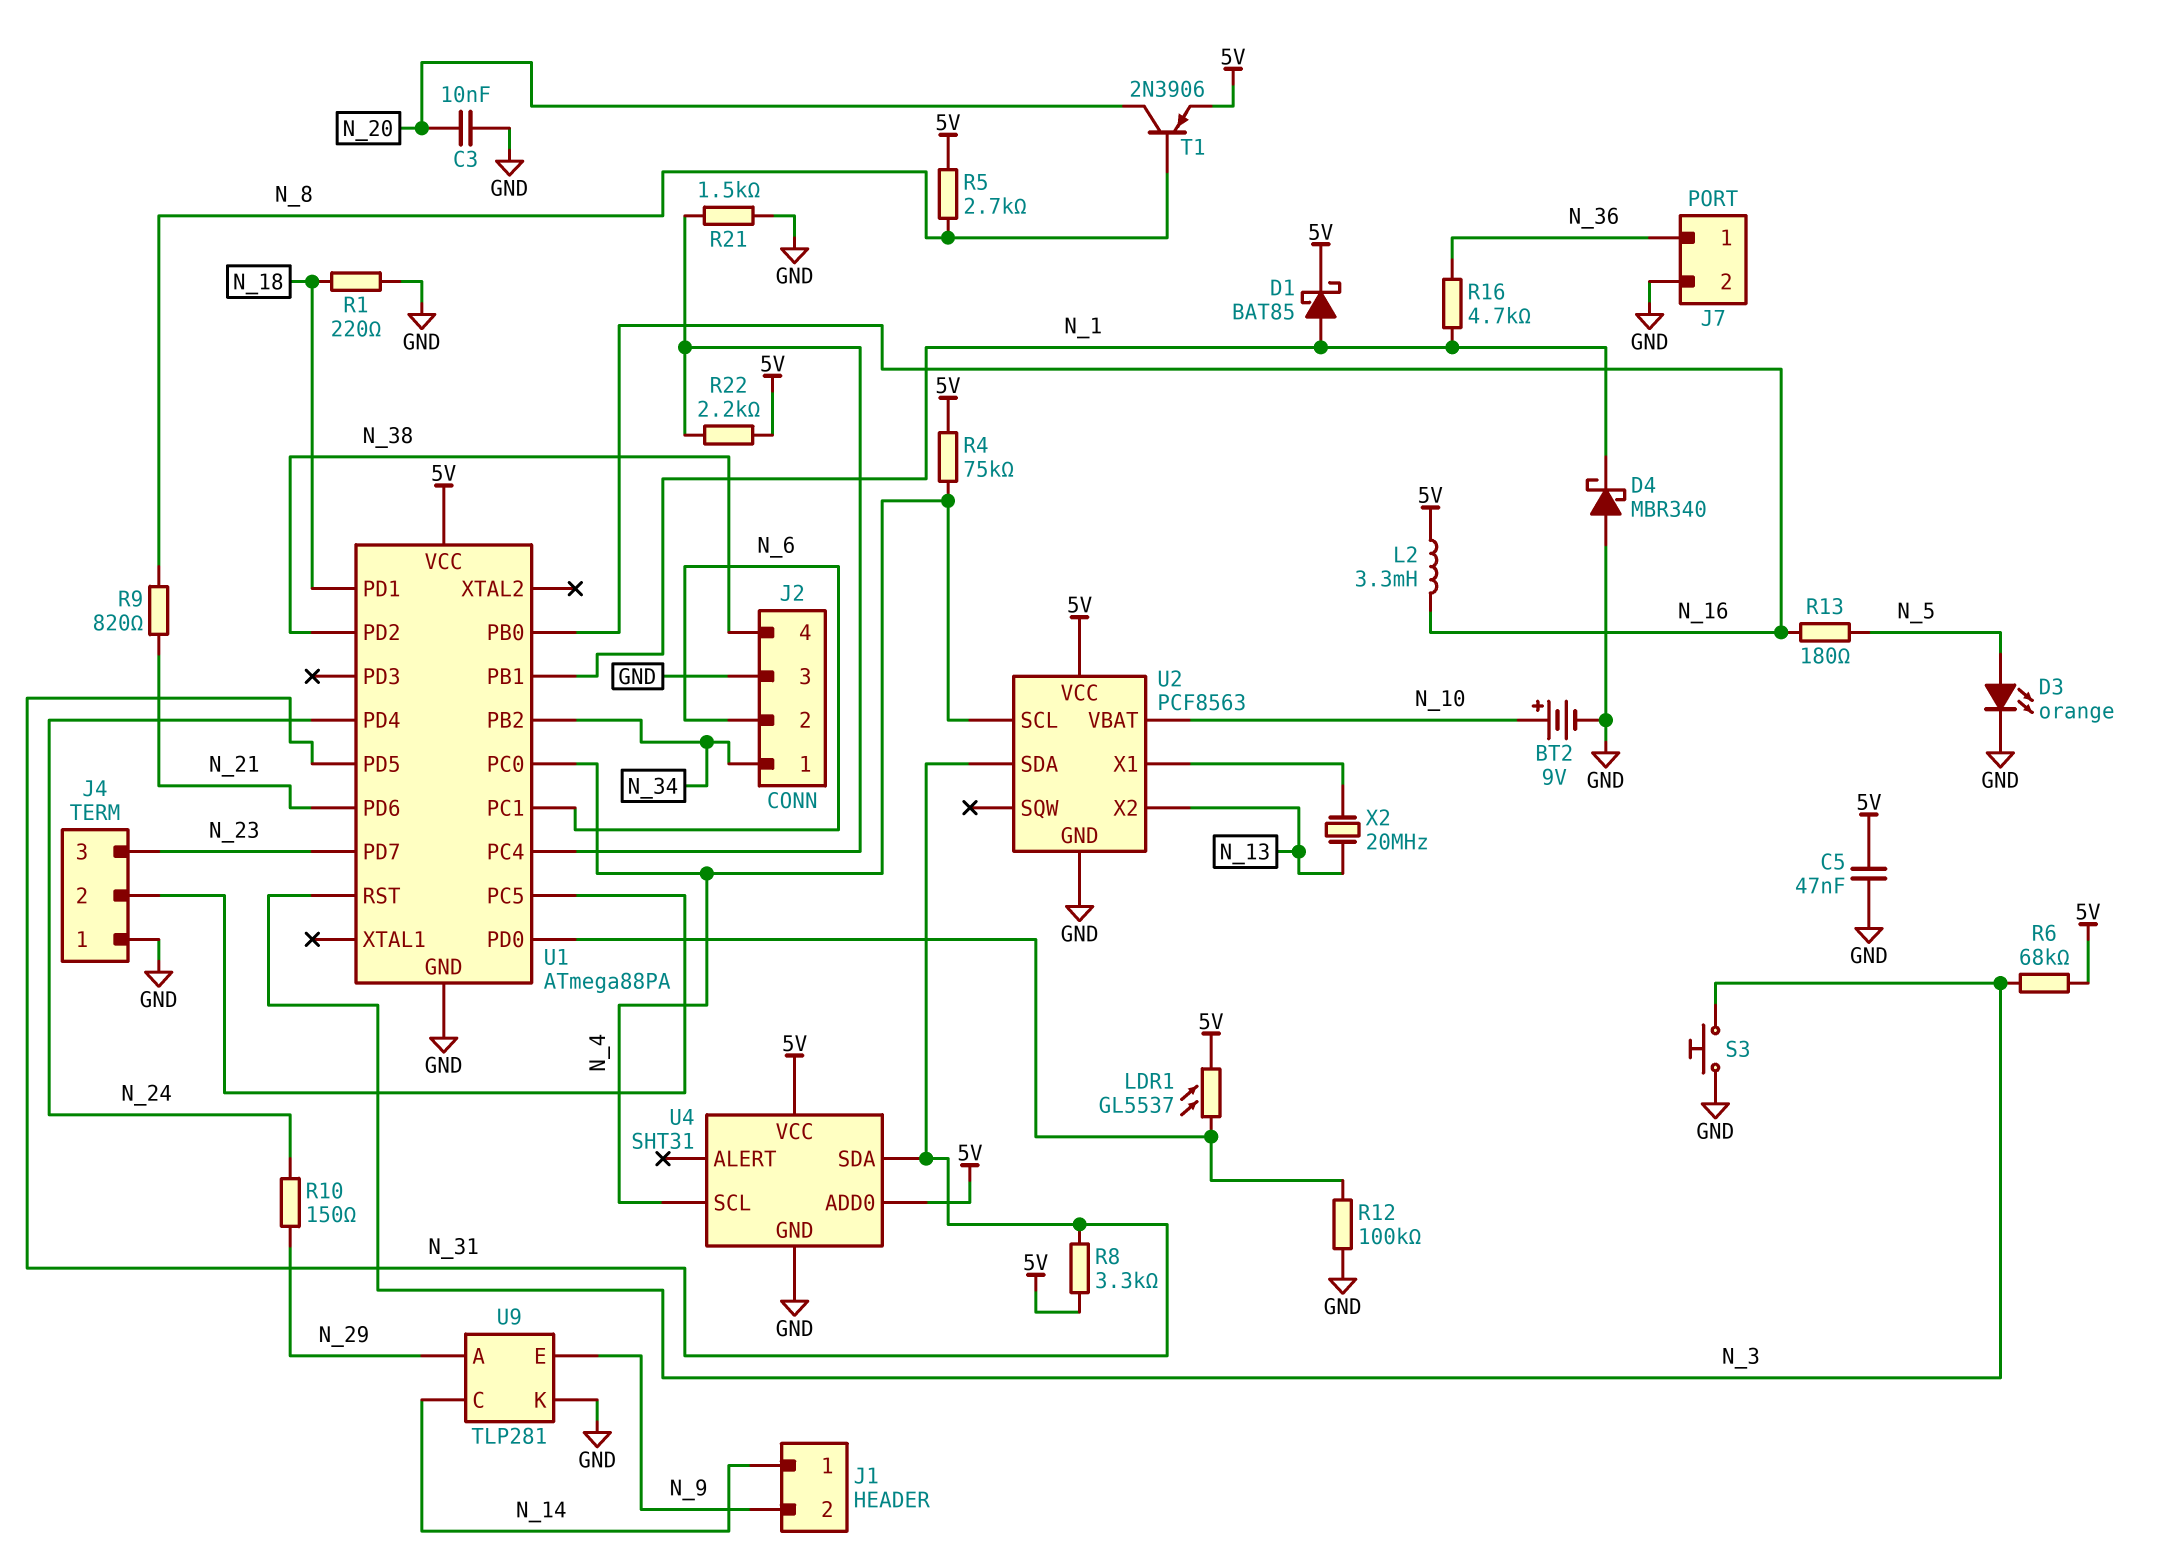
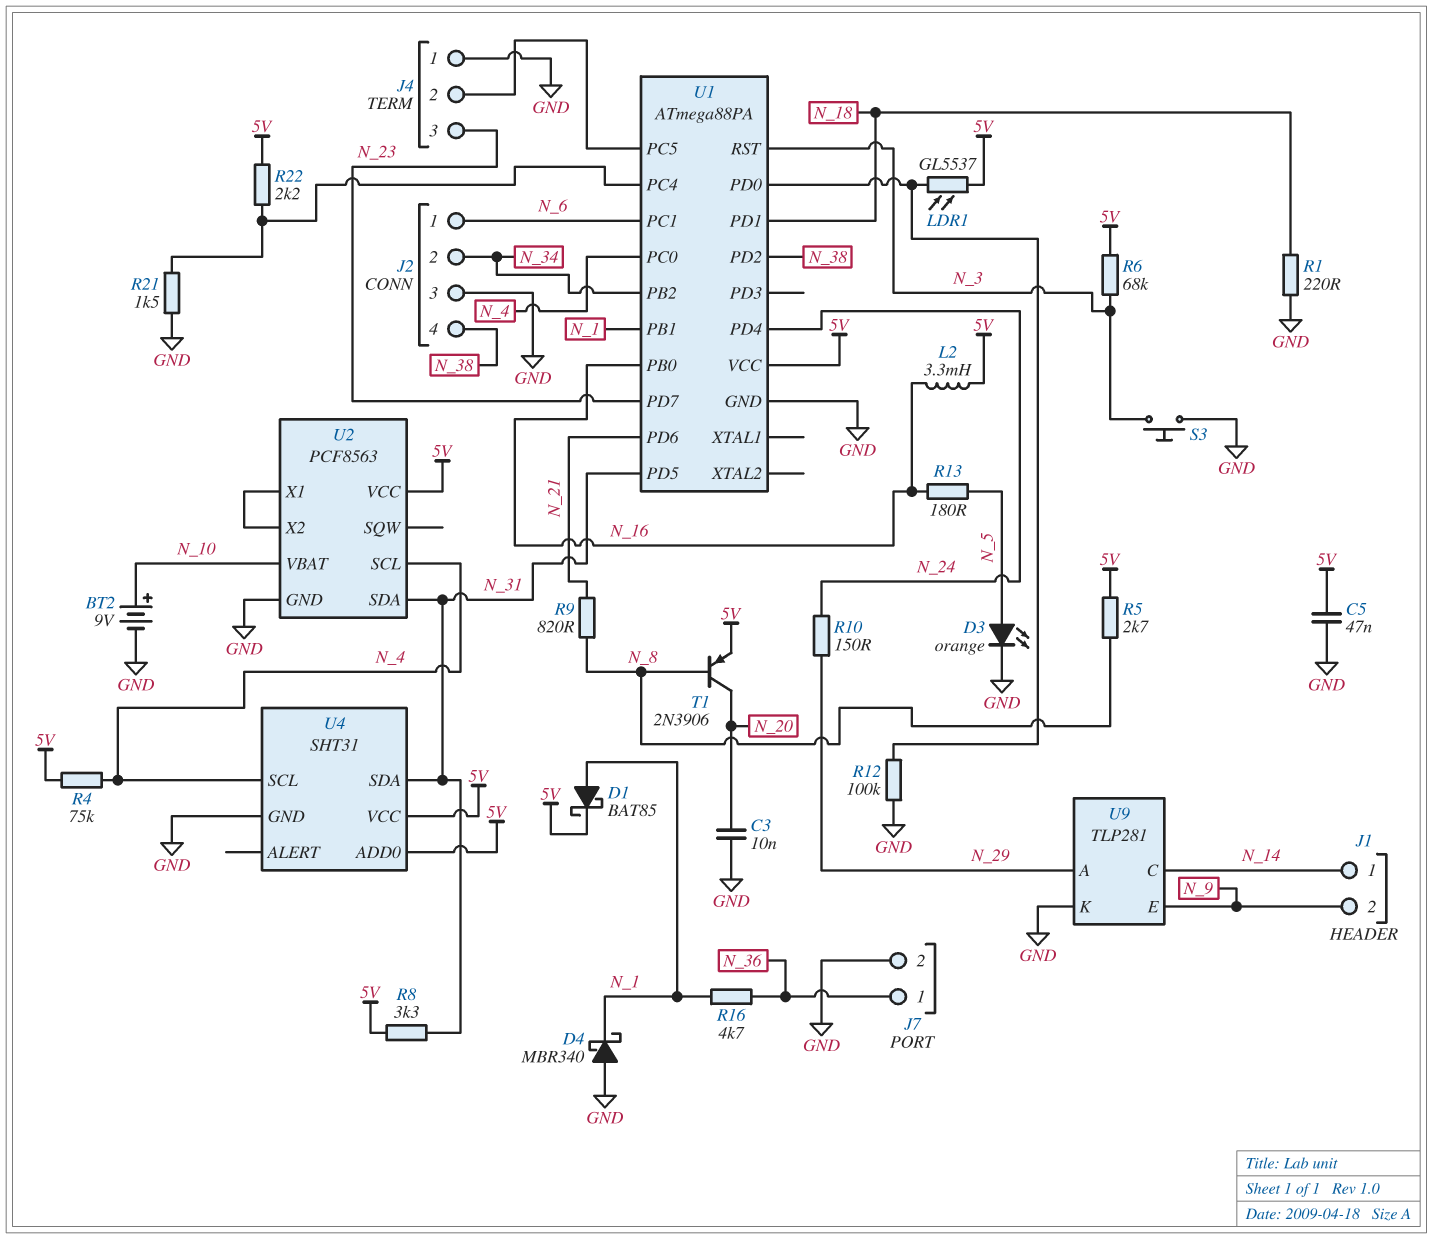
J2 pin 1: N_34 -> N_6
J2 pin 2: N_6 -> N_34
U2 pin X2: N_13 -> U2/X1
X2: 20MHz (N_13, U2/X1) -> none

